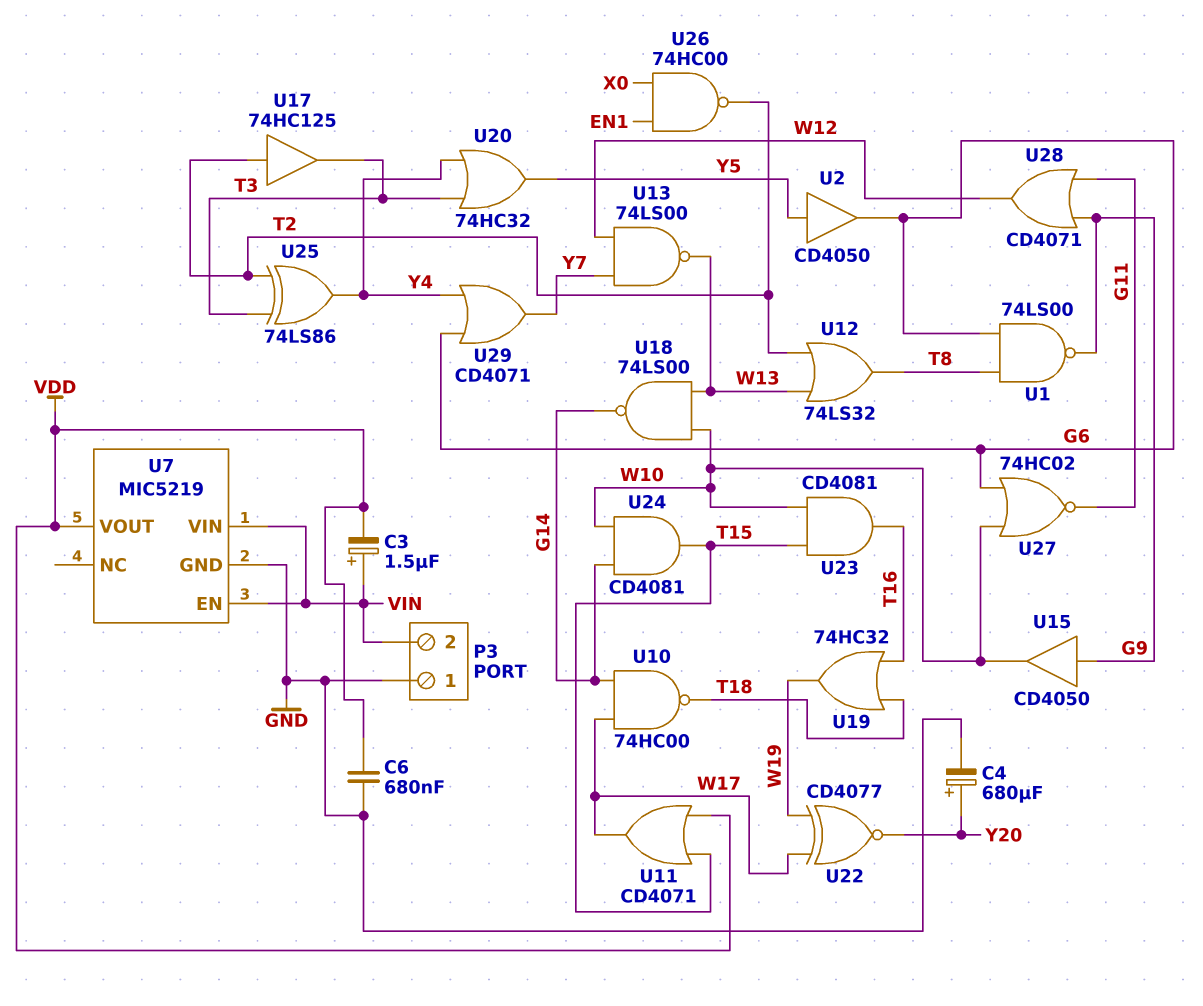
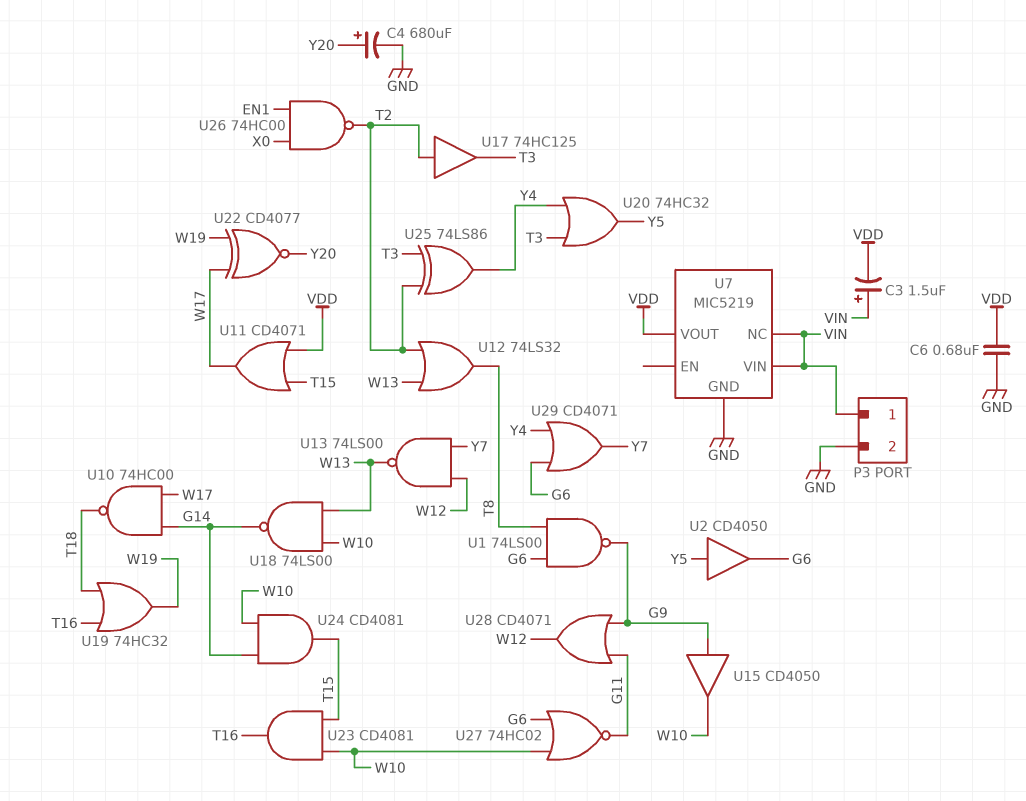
P3 pin 1: GND -> VIN
P3 pin 2: VIN -> GND
U7 pin EN: VIN -> none
U7 pin NC: none -> VIN

